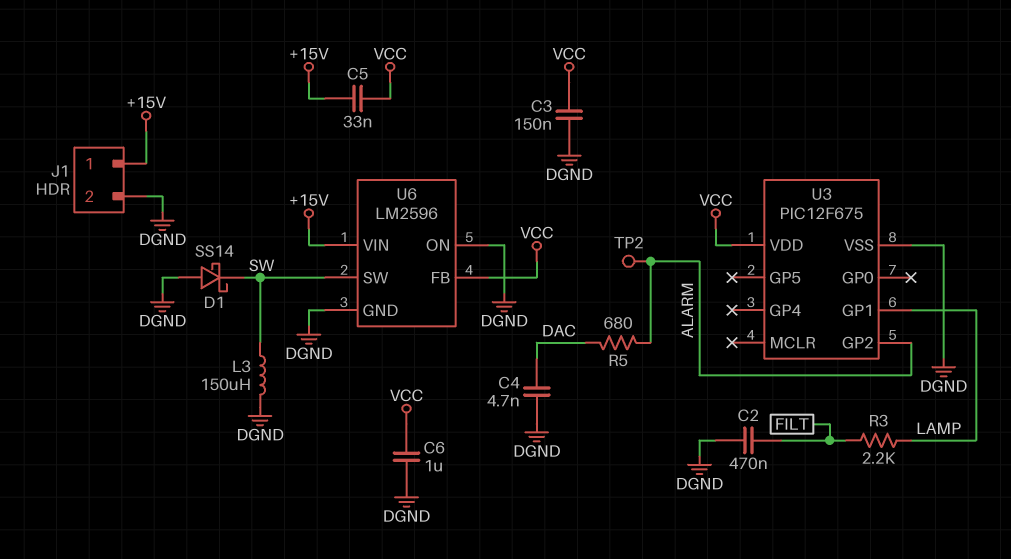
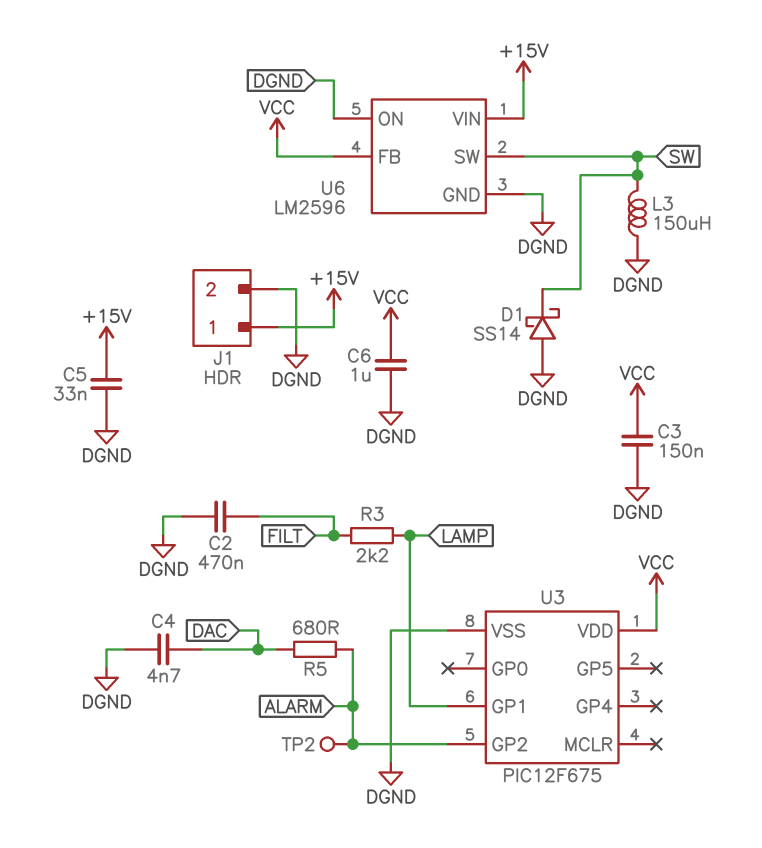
C5: 33nF (+15V, VCC) -> 33nF (+15V, DGND)

